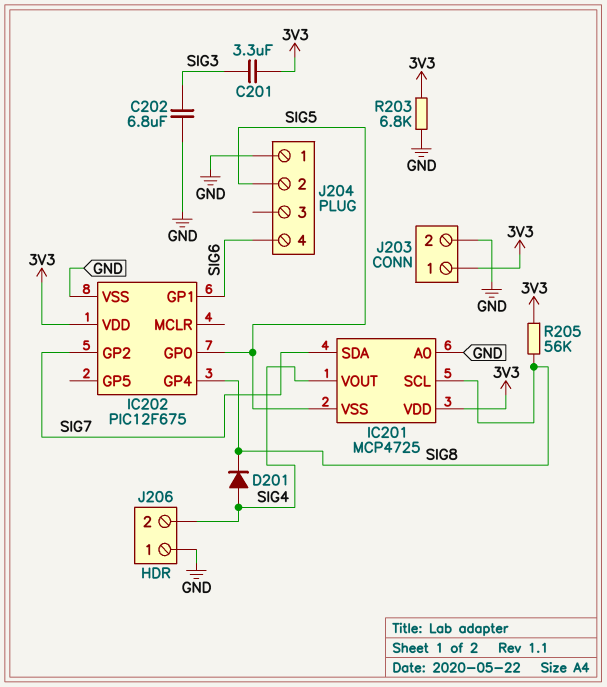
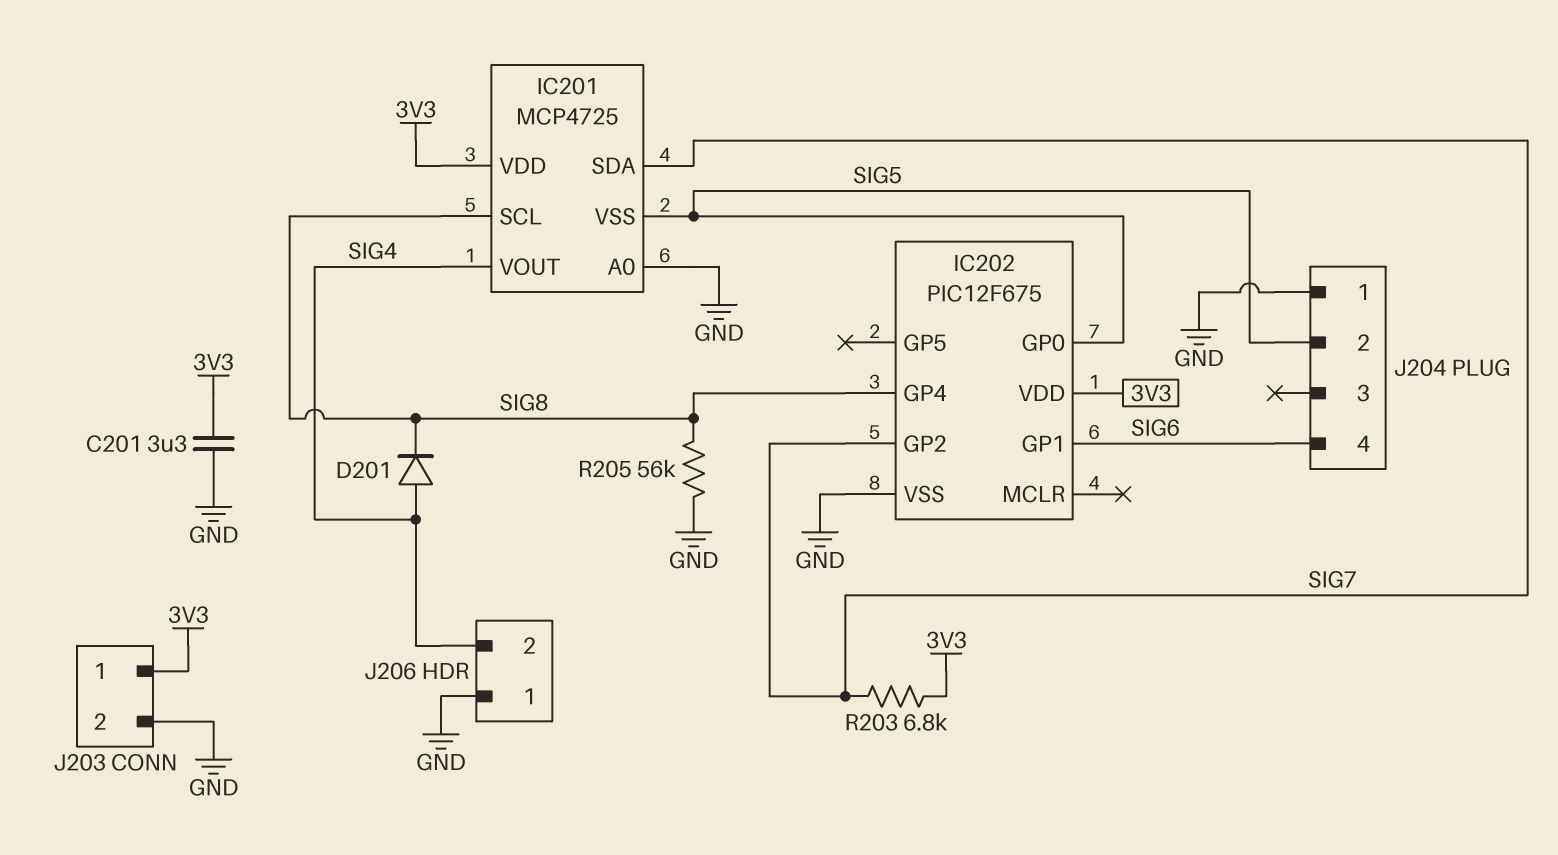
C201: 3.3uF (3V3, SIG3) -> 3.3uF (3V3, GND)
C202: 6.8uF (GND, SIG3) -> none
R203: 6.8k (3V3, GND) -> 6.8k (3V3, SIG7)
R205: 56k (3V3, SIG8) -> 56k (GND, SIG8)

